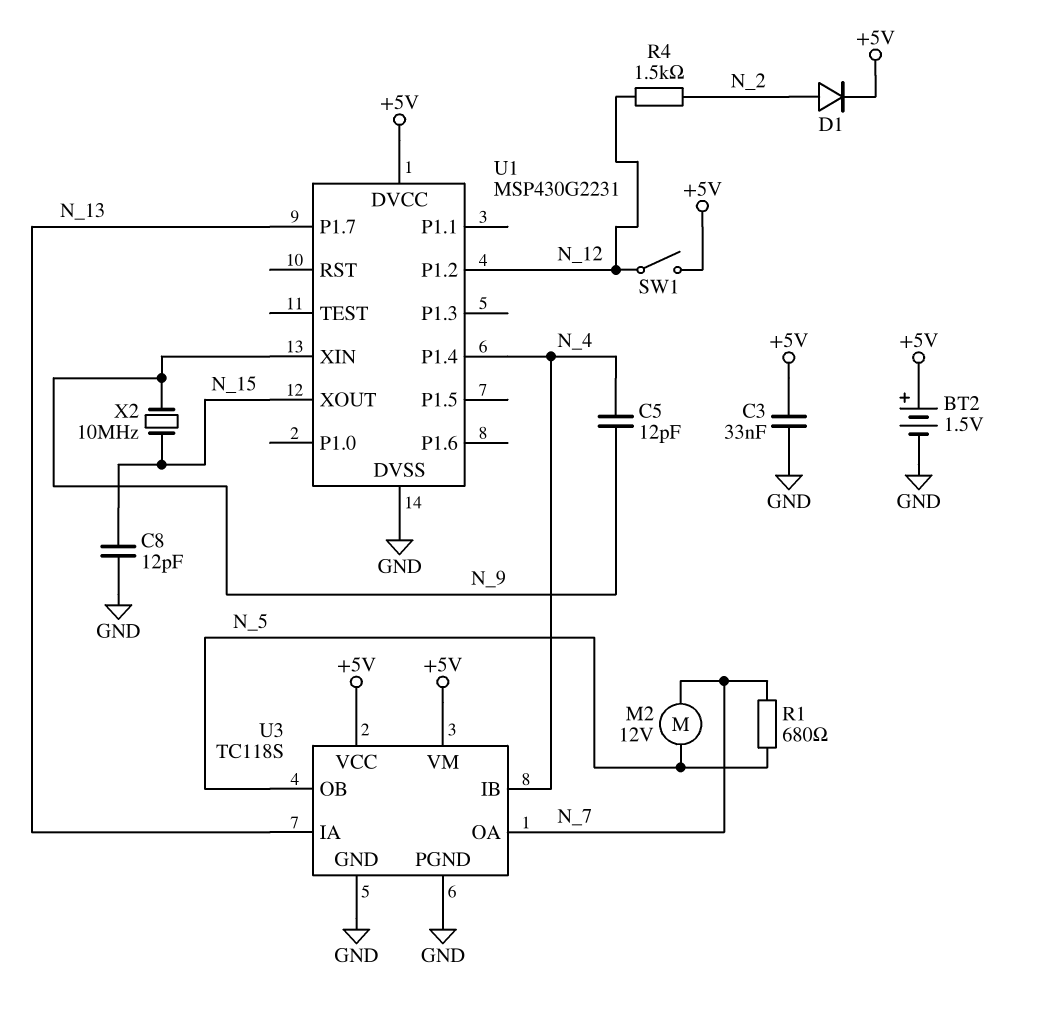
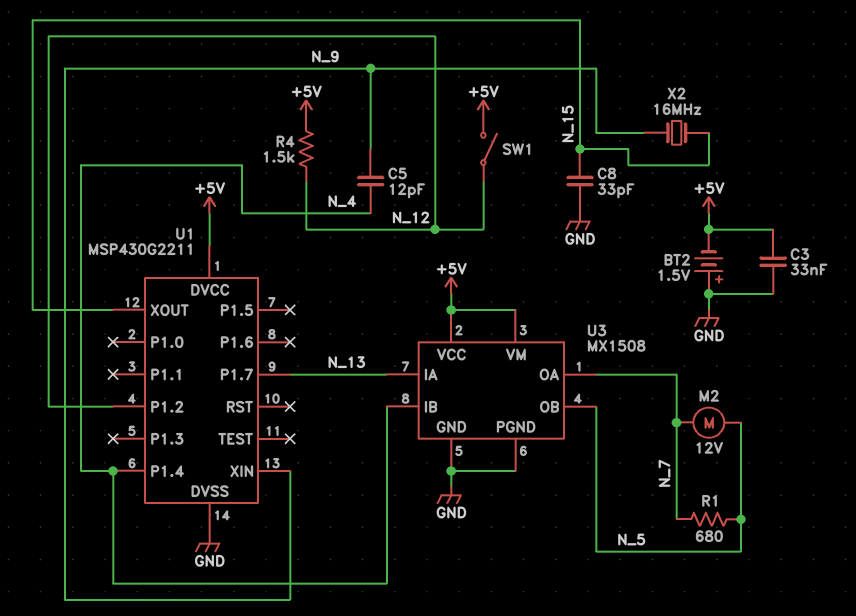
BT2: 1.5V (plus +5V, minus GND) -> 1.5V (plus GND, minus +5V)
C8: 12pF (GND, N_15) -> 33pF (GND, N_15)
D1: diode (A N_2, K +5V) -> none
R4: 1.5k (N_2, N_12) -> 1.5k (+5V, N_12)
U1: MSP430G2231 -> MSP430G2211
U3: TC118S -> MX1508
X2: 10MHz (N_9, N_15) -> 16MHz (N_9, N_15)

